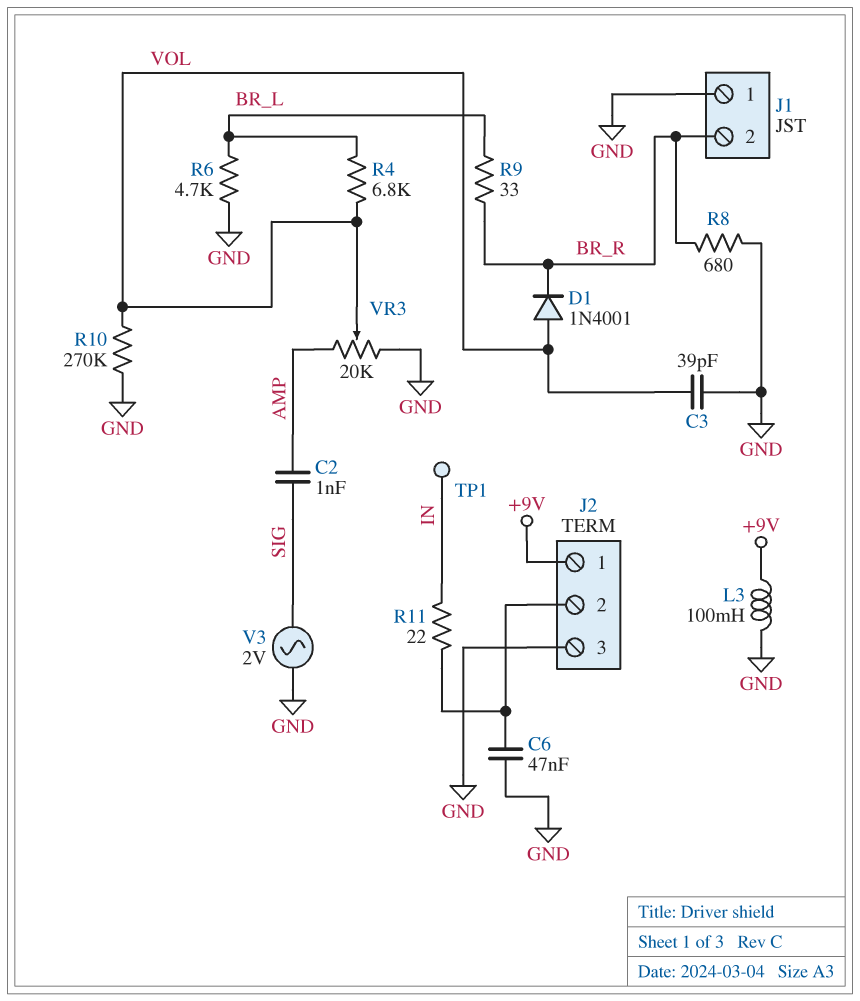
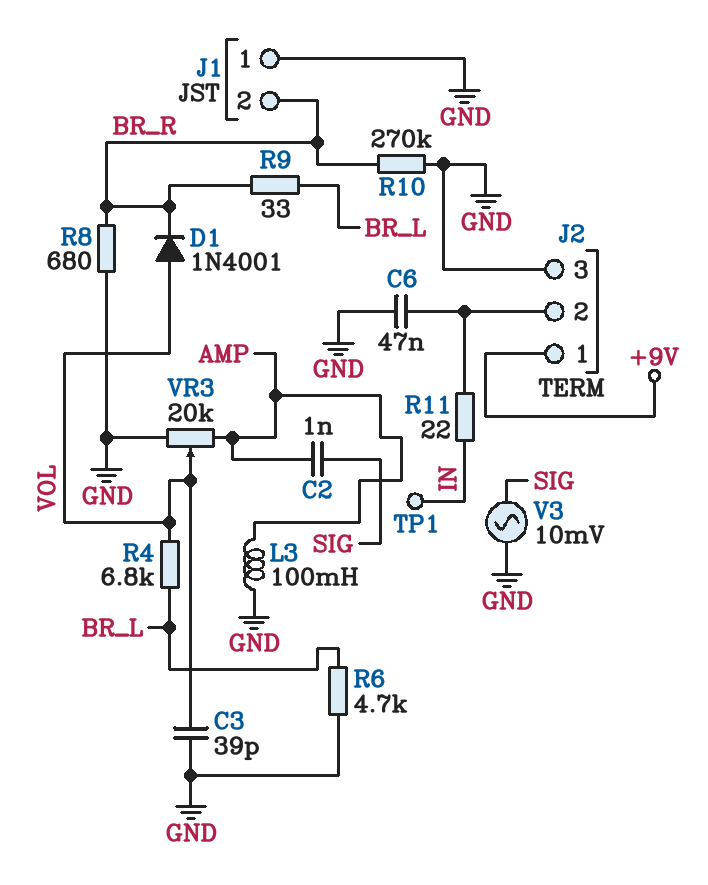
L3: 100mH (+9V, GND) -> 100mH (AMP, GND)
R10: 270k (GND, VOL) -> 270k (BR_R, GND)
V3: AC 2V (GND, SIG) -> AC 10mV (GND, SIG)

